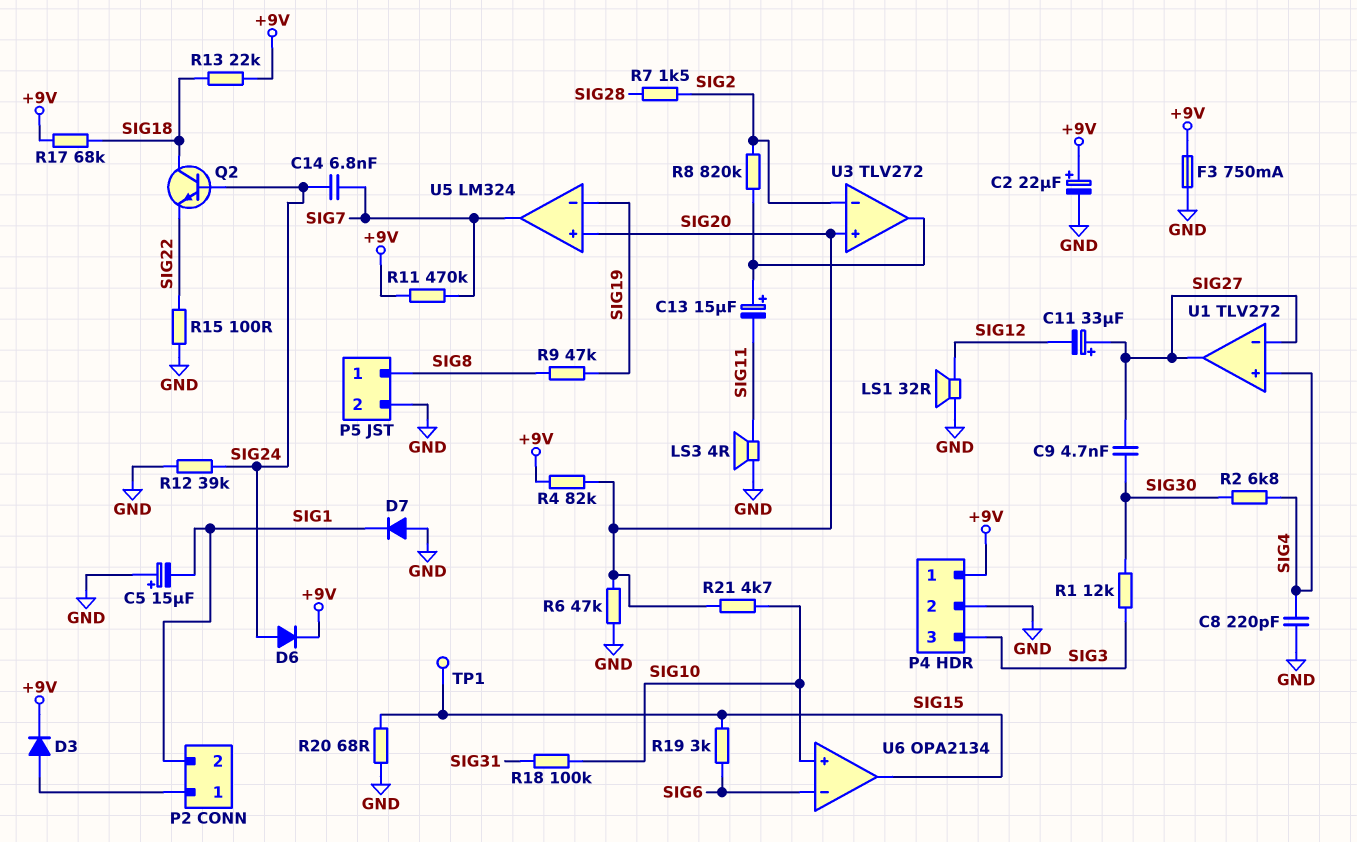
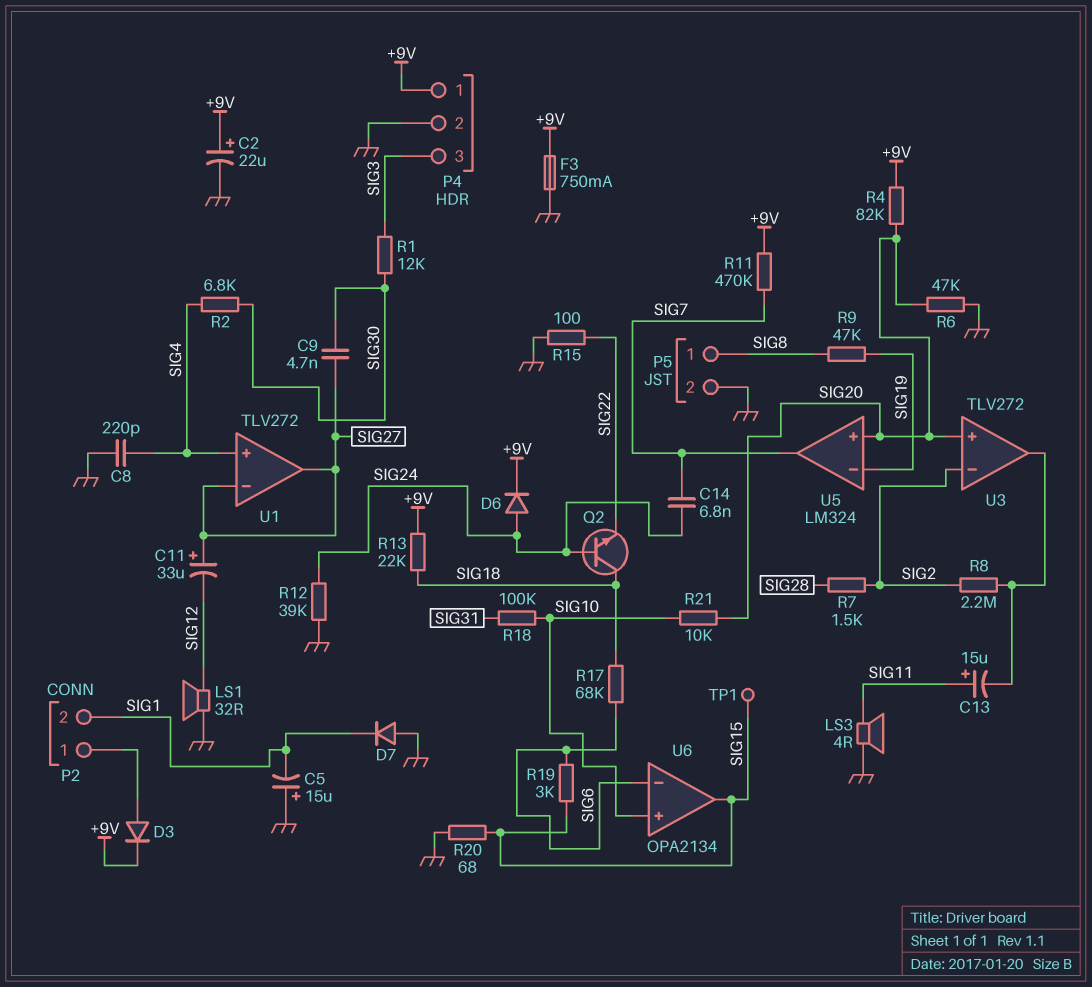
C13: 15uF (plus U3/out, minus SIG11) -> 15uF (plus SIG11, minus U3/out)
R8: 820k (SIG2, U3/out) -> 2.2M (SIG2, U3/out)
R17: 68k (+9V, SIG18) -> 68k (SIG6, SIG18)
R21: 4.7k (SIG10, SIG20) -> 10k (SIG10, SIG20)

